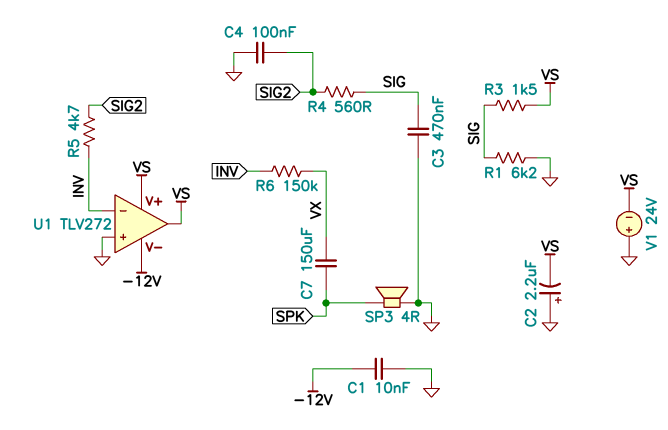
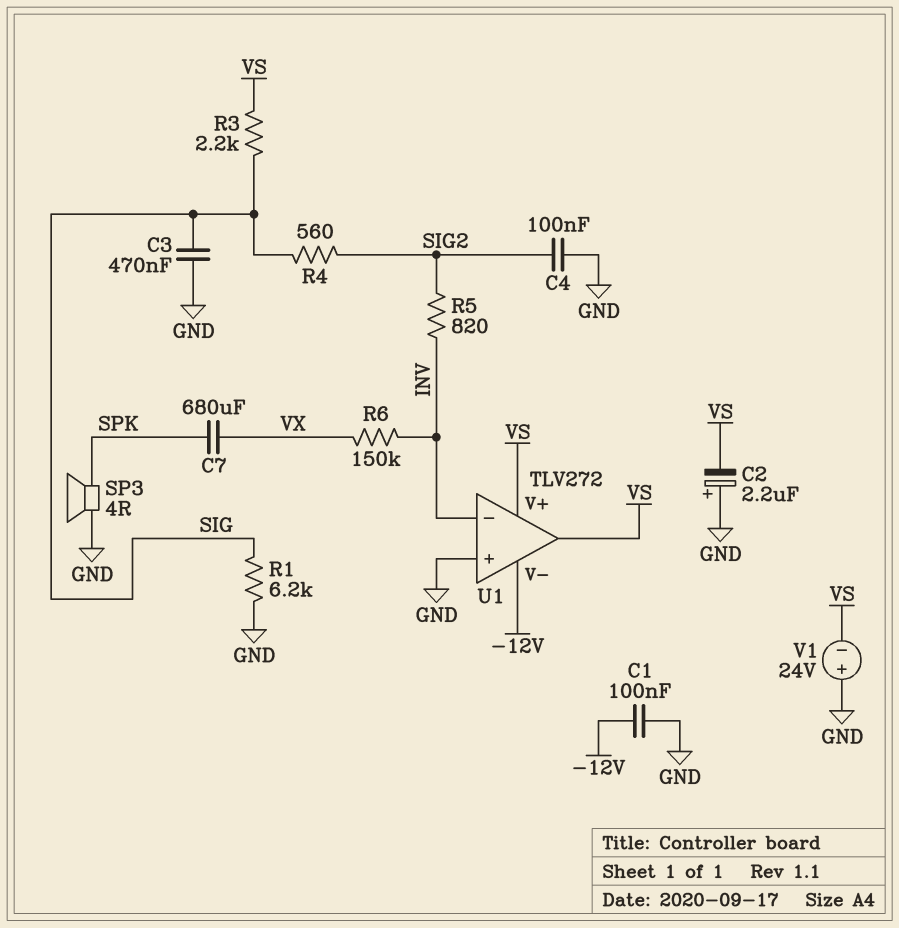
C1: 10nF (-12V, GND) -> 100nF (-12V, GND)
C7: 150uF (SPK, VX) -> 680uF (SPK, VX)
R3: 1.5k (SIG, VS) -> 2.2k (SIG, VS)
R5: 4.7k (INV, SIG2) -> 820 (INV, SIG2)

